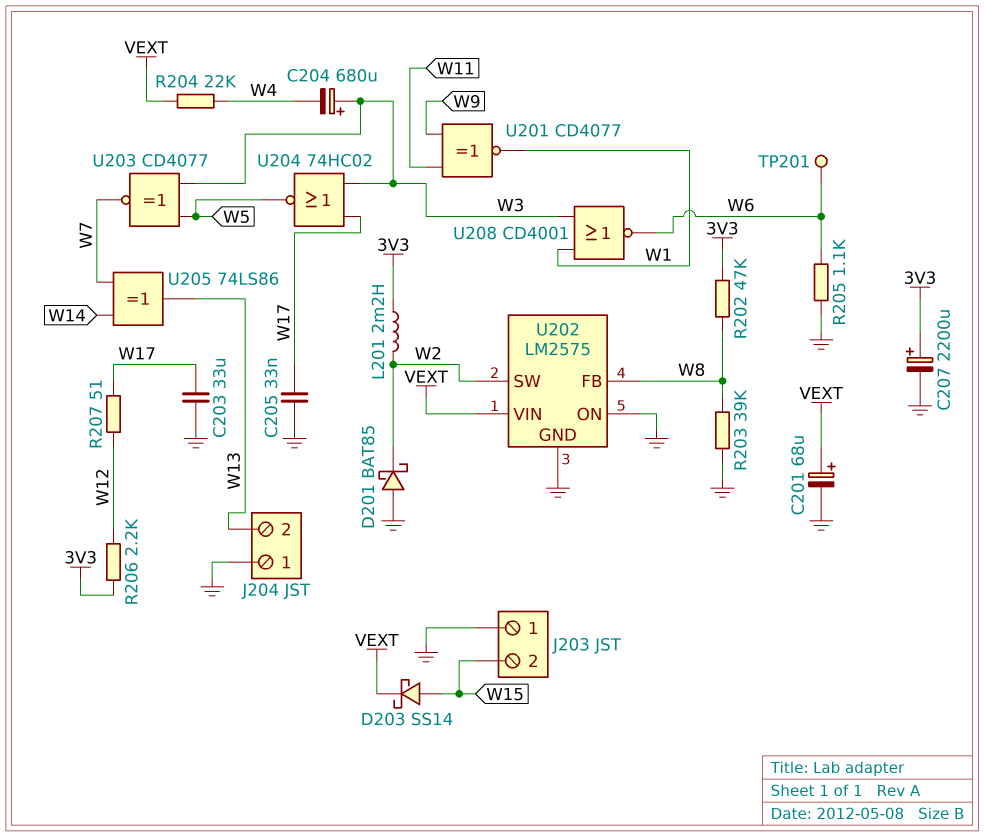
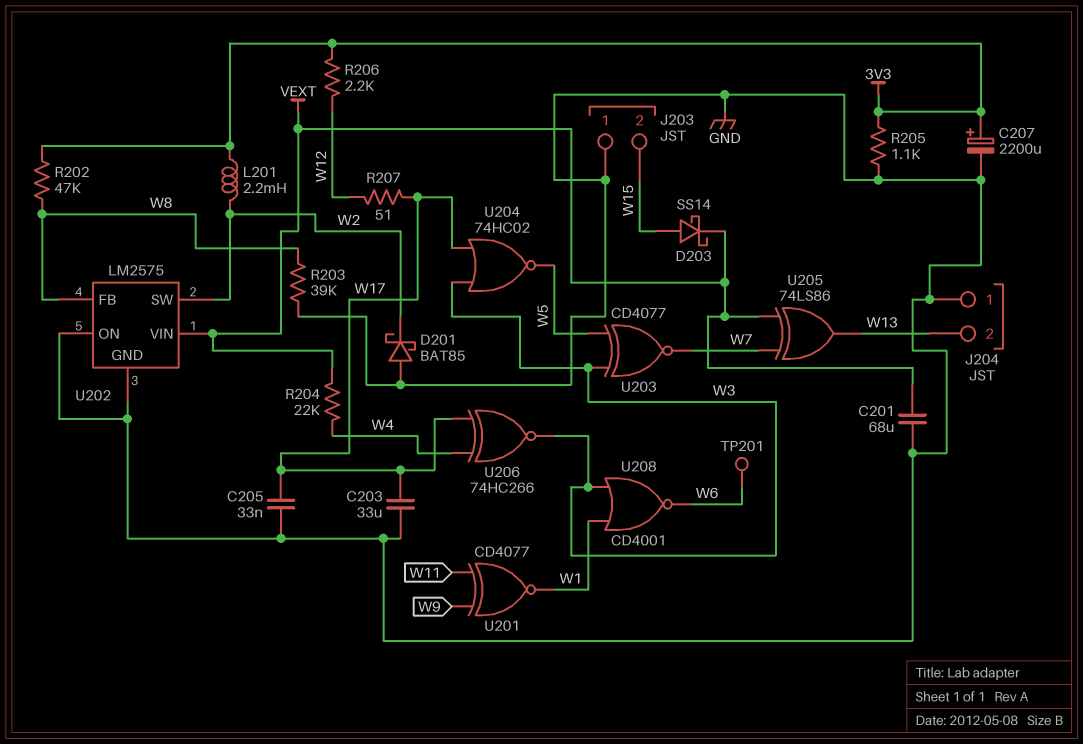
C201: 68uF (plus VEXT, minus GND) -> 68uF (GND, VEXT)
C204: 680uF (plus W3, minus W4) -> none
R205: 1.1k (GND, W6) -> 1.1k (3V3, GND)
U205: XOR 74LS86 (in W7, in W14, out W13) -> XOR 74LS86 (in VEXT, in W7, out W13)
U206: none -> XNOR 74HC266 (in W4, in W17, out W3)

